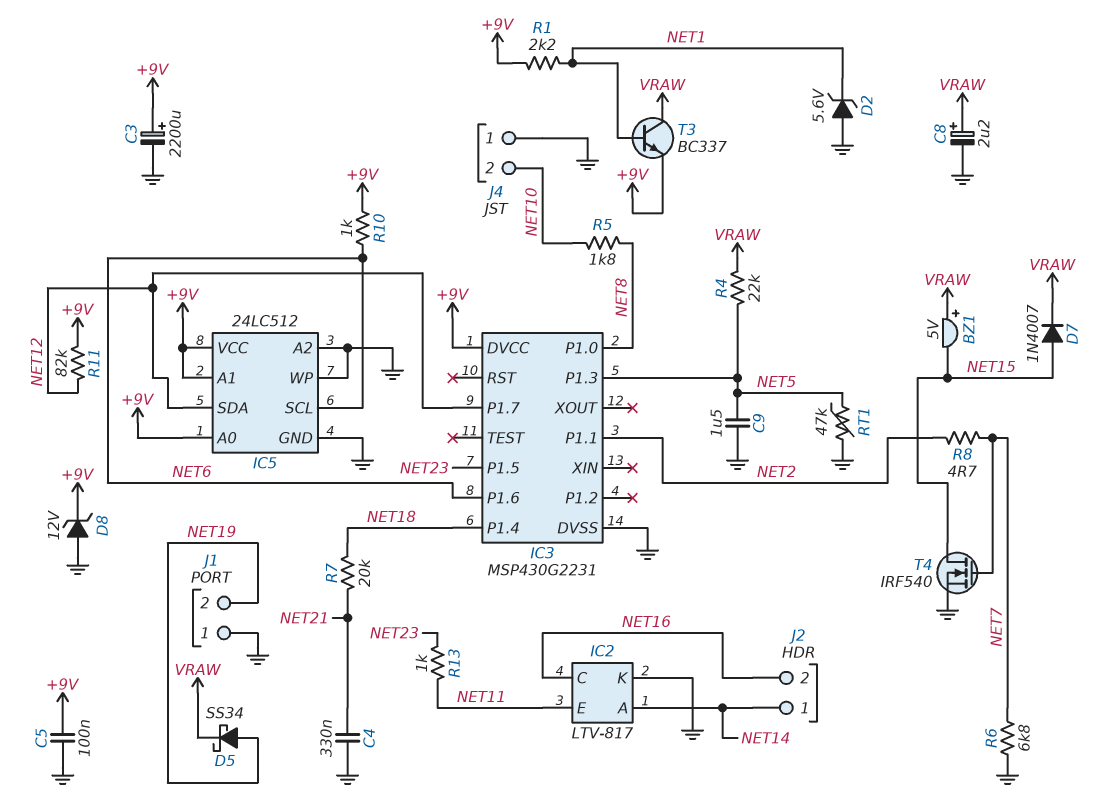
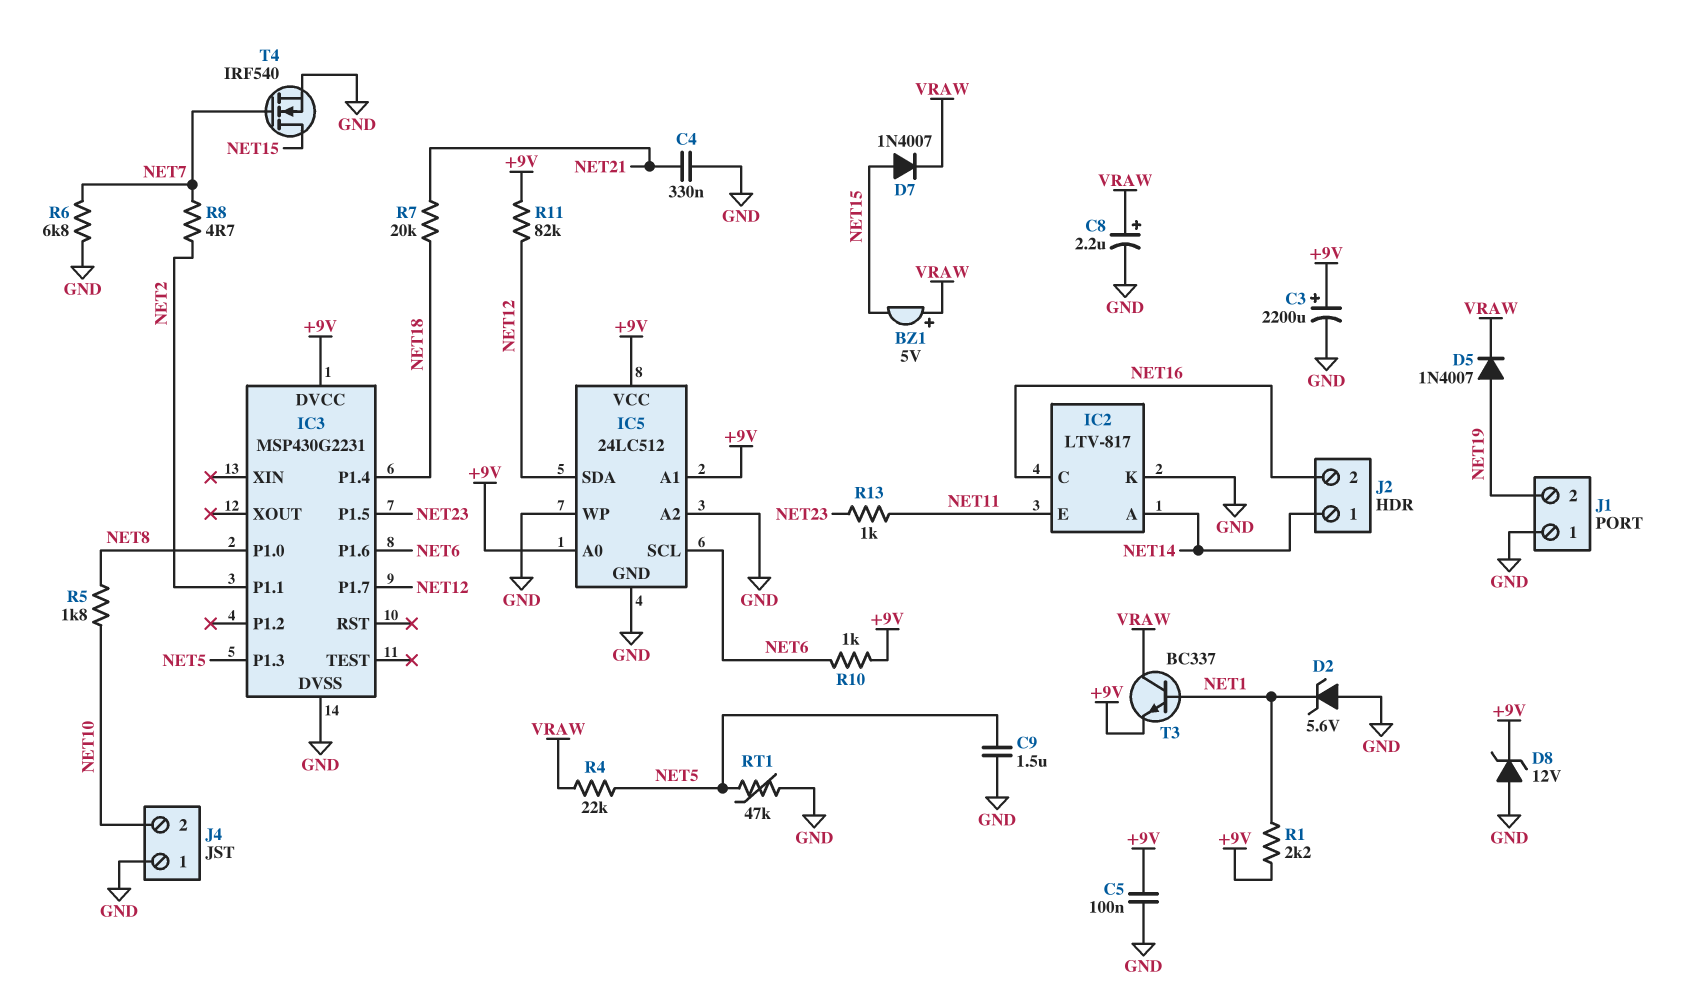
D5: schottky SS34 (A NET19, K VRAW) -> diode 1N4007 (A NET19, K VRAW)

